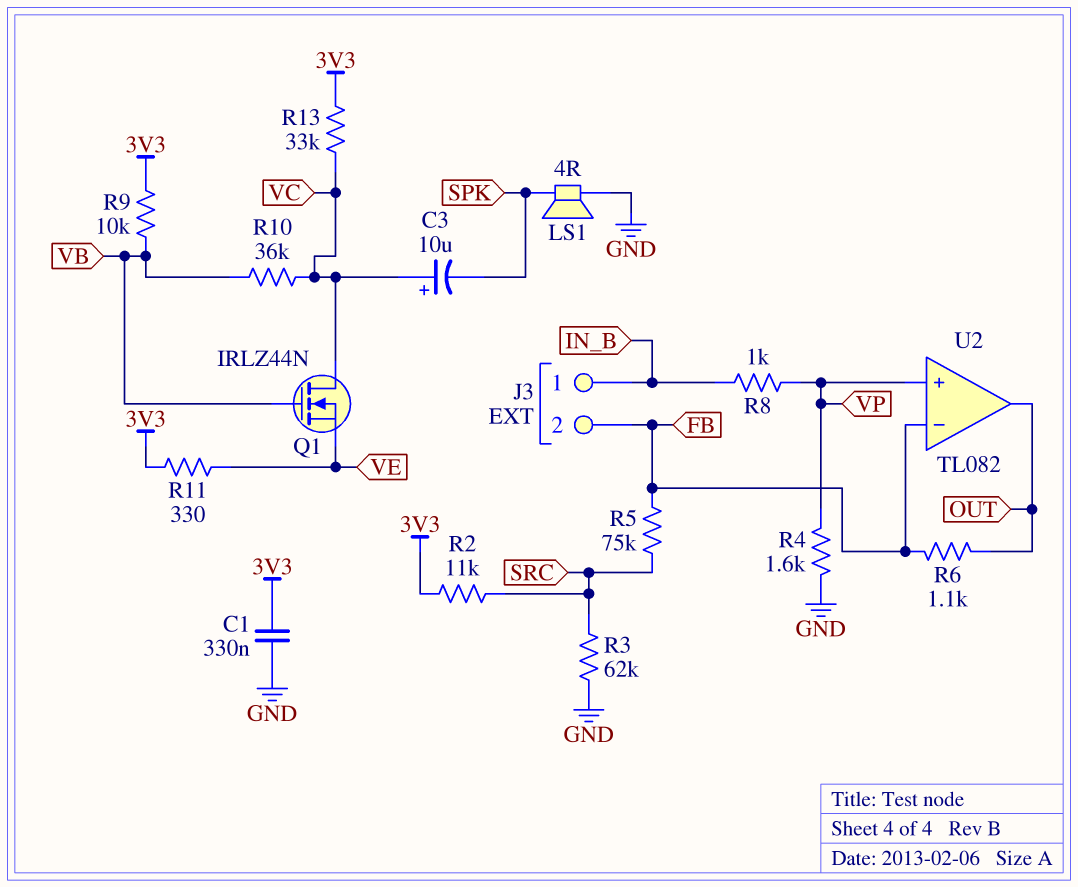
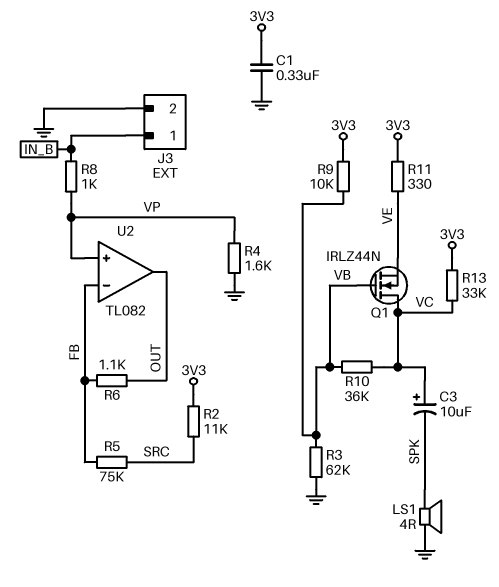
J3 pin 2: FB -> GND
R3: 62k (GND, SRC) -> 62k (GND, VB)

